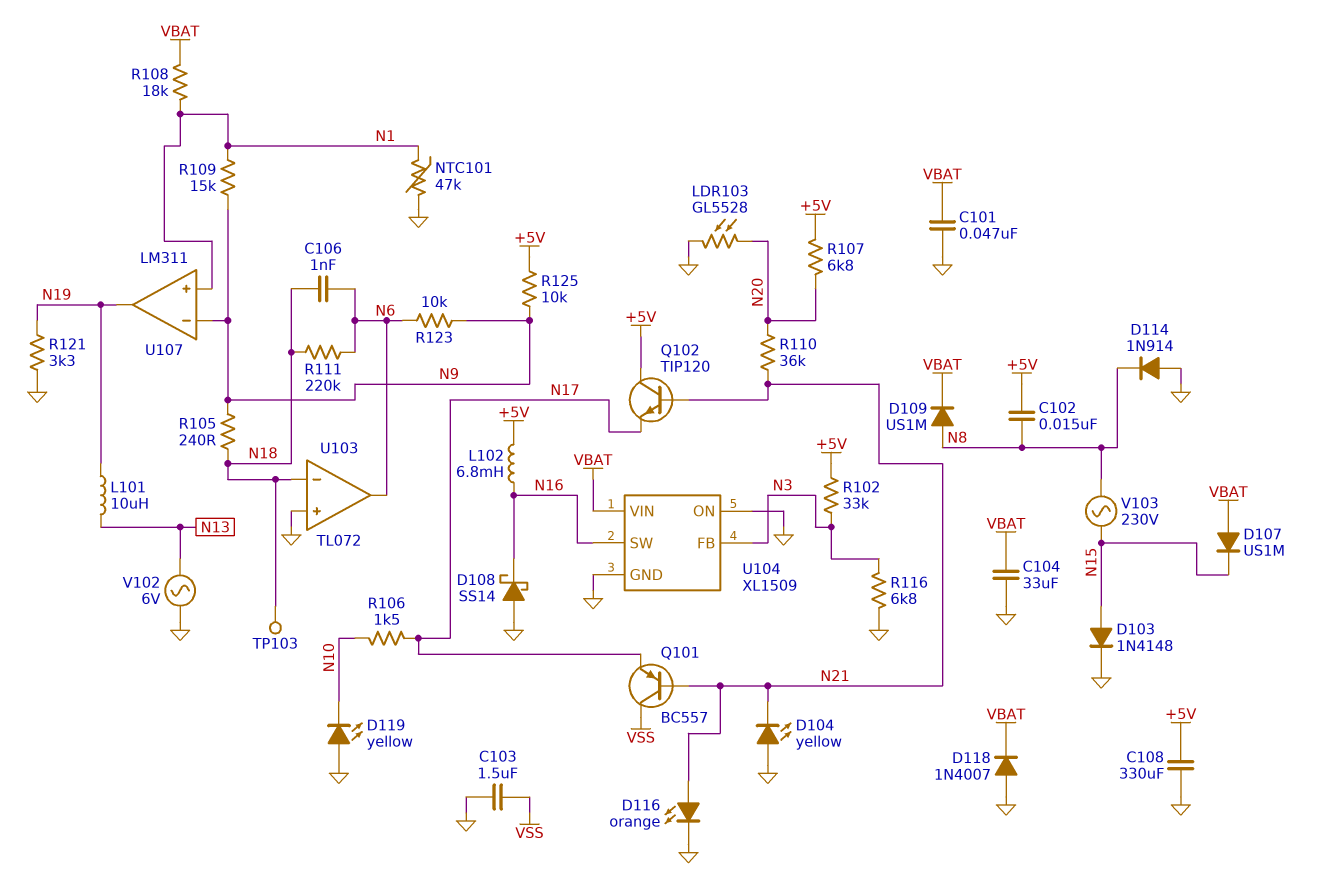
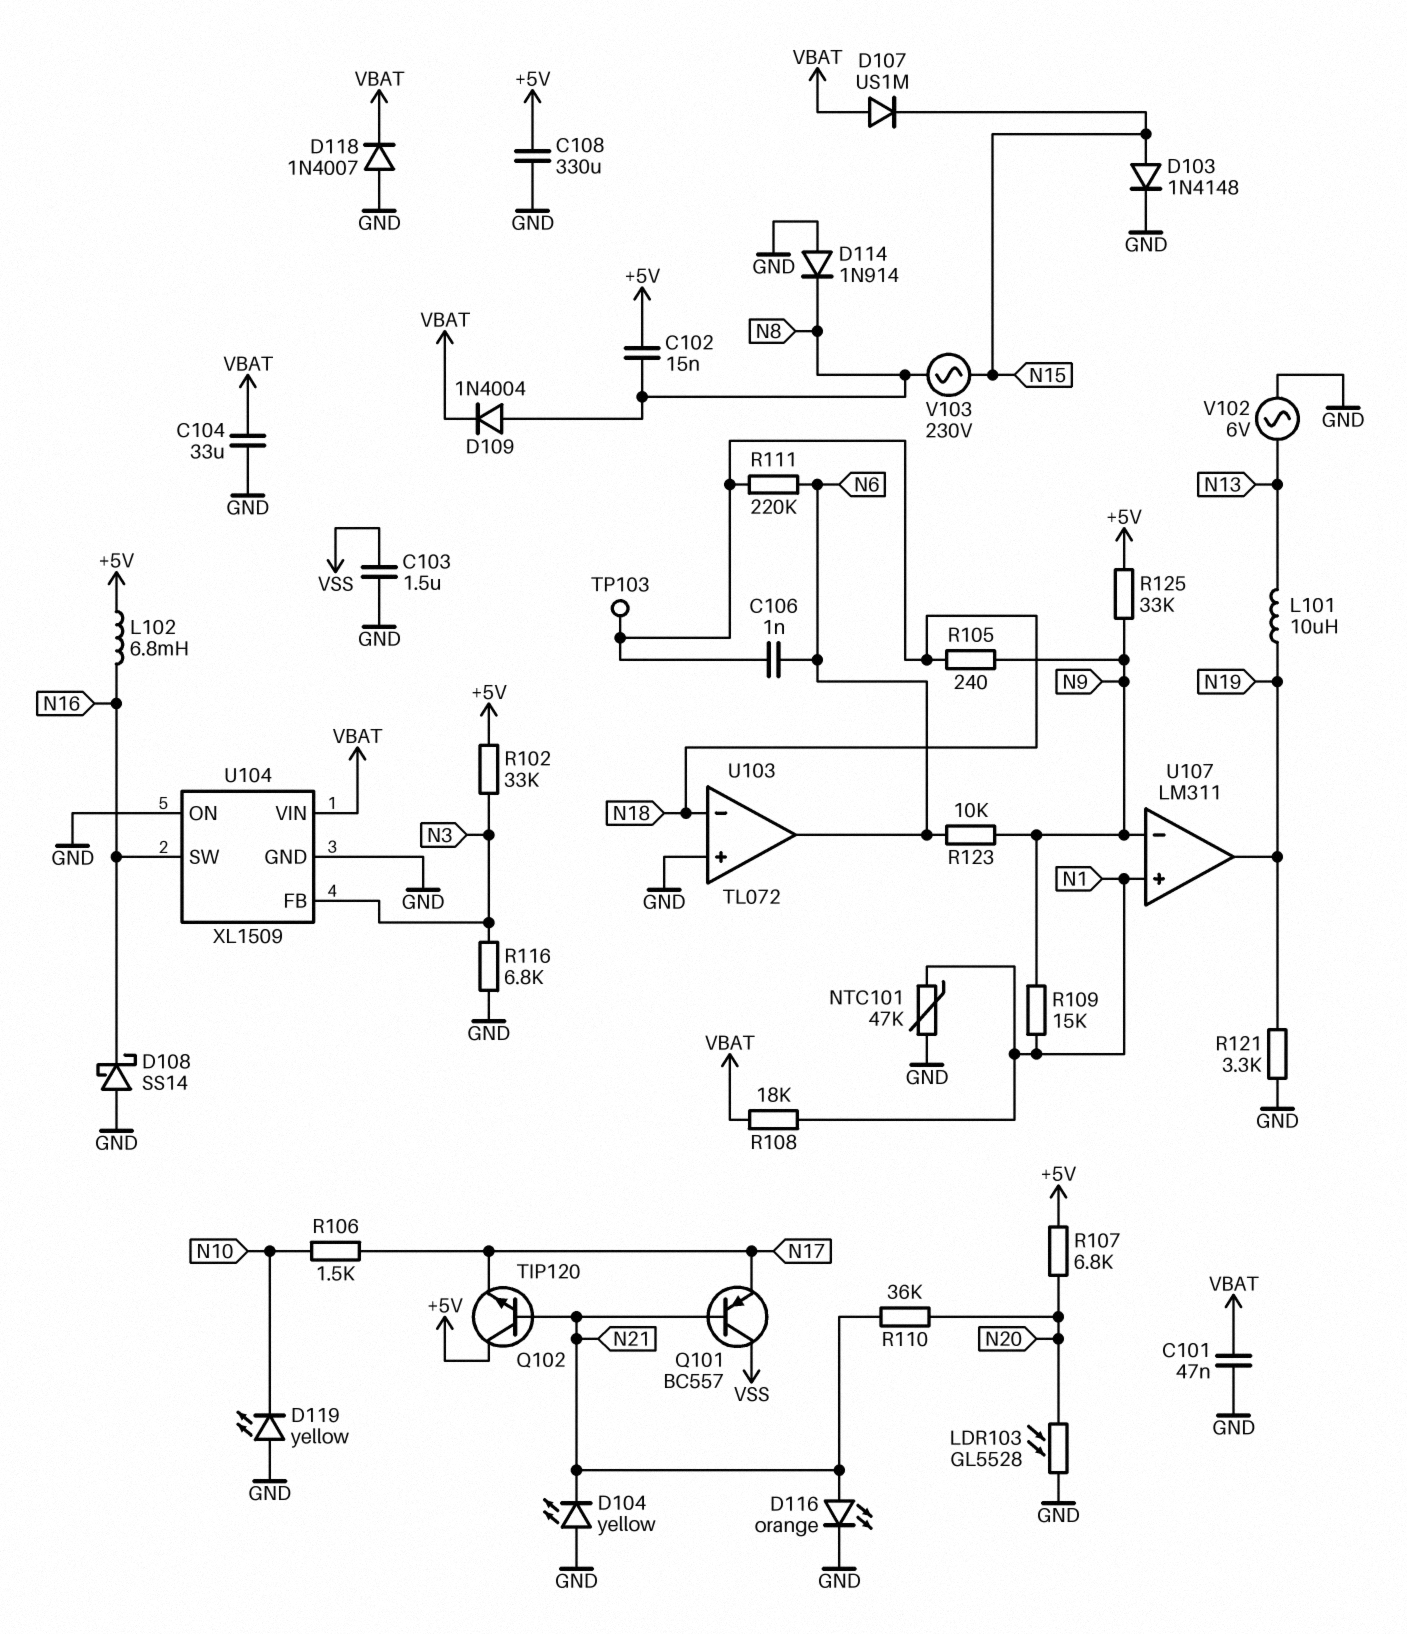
D109: diode US1M (A N8, K VBAT) -> diode 1N4004 (A N8, K VBAT)
R125: 10k (+5V, N9) -> 33k (+5V, N9)

